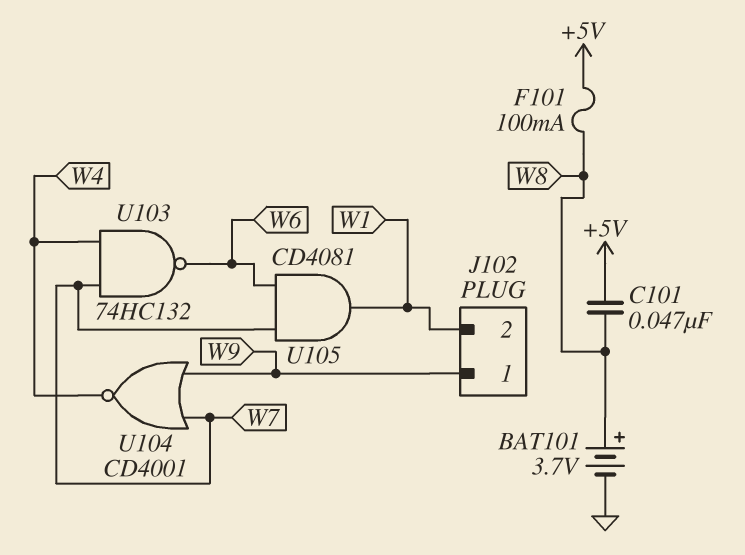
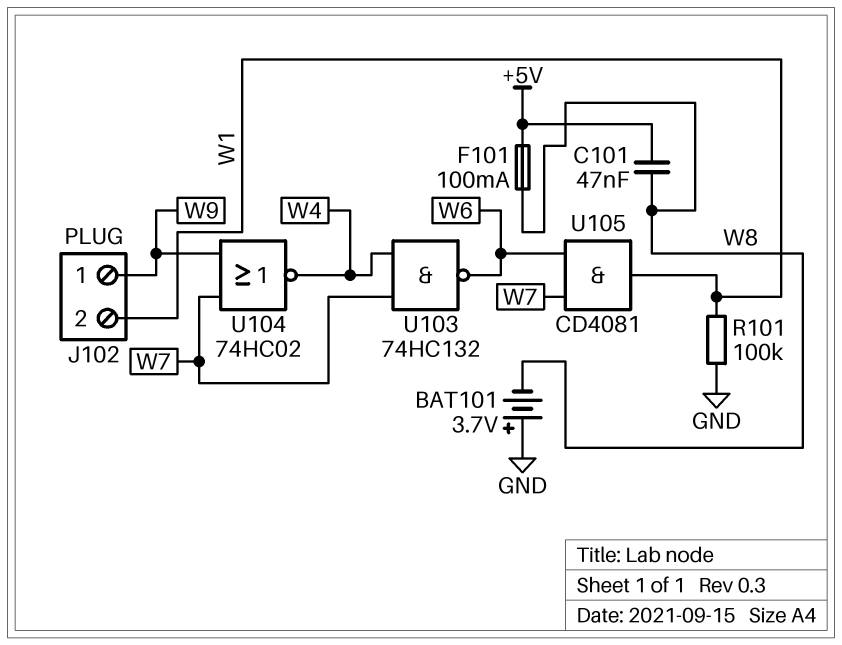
BAT101: 3.7V (plus W8, minus GND) -> 3.7V (plus GND, minus W8)
R101: none -> 100k (GND, W1)
U104: NOR CD4001 (in W7, in W9, out W4) -> NOR 74HC02 (in W7, in W9, out W4)

